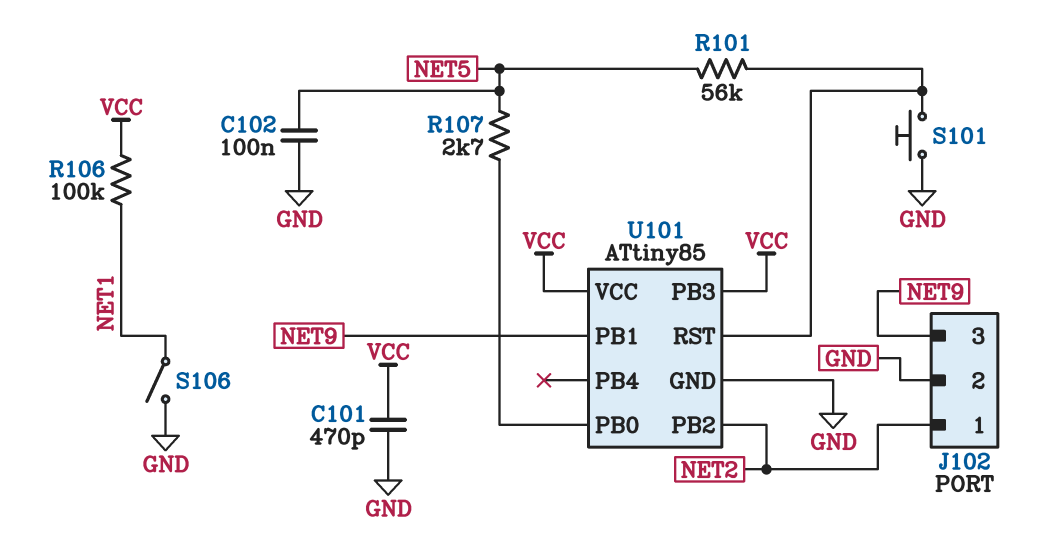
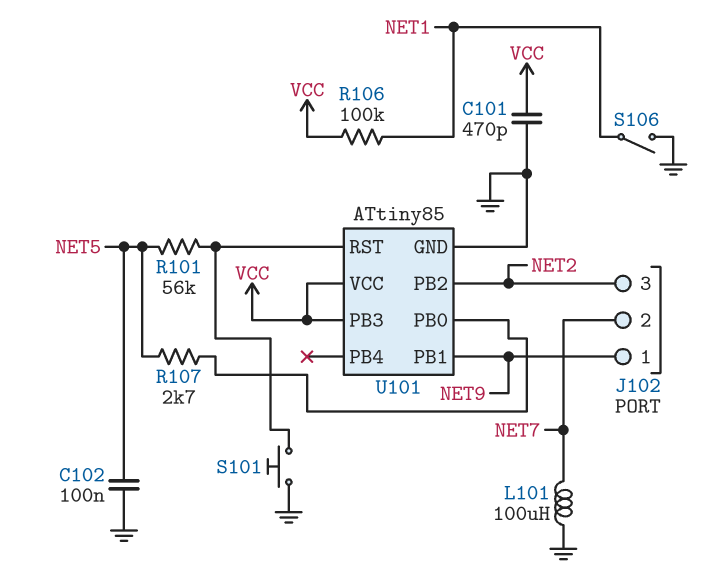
J102 pin 1: NET2 -> NET9
J102 pin 2: GND -> NET7
J102 pin 3: NET9 -> NET2
L101: none -> 100uH (GND, NET7)

